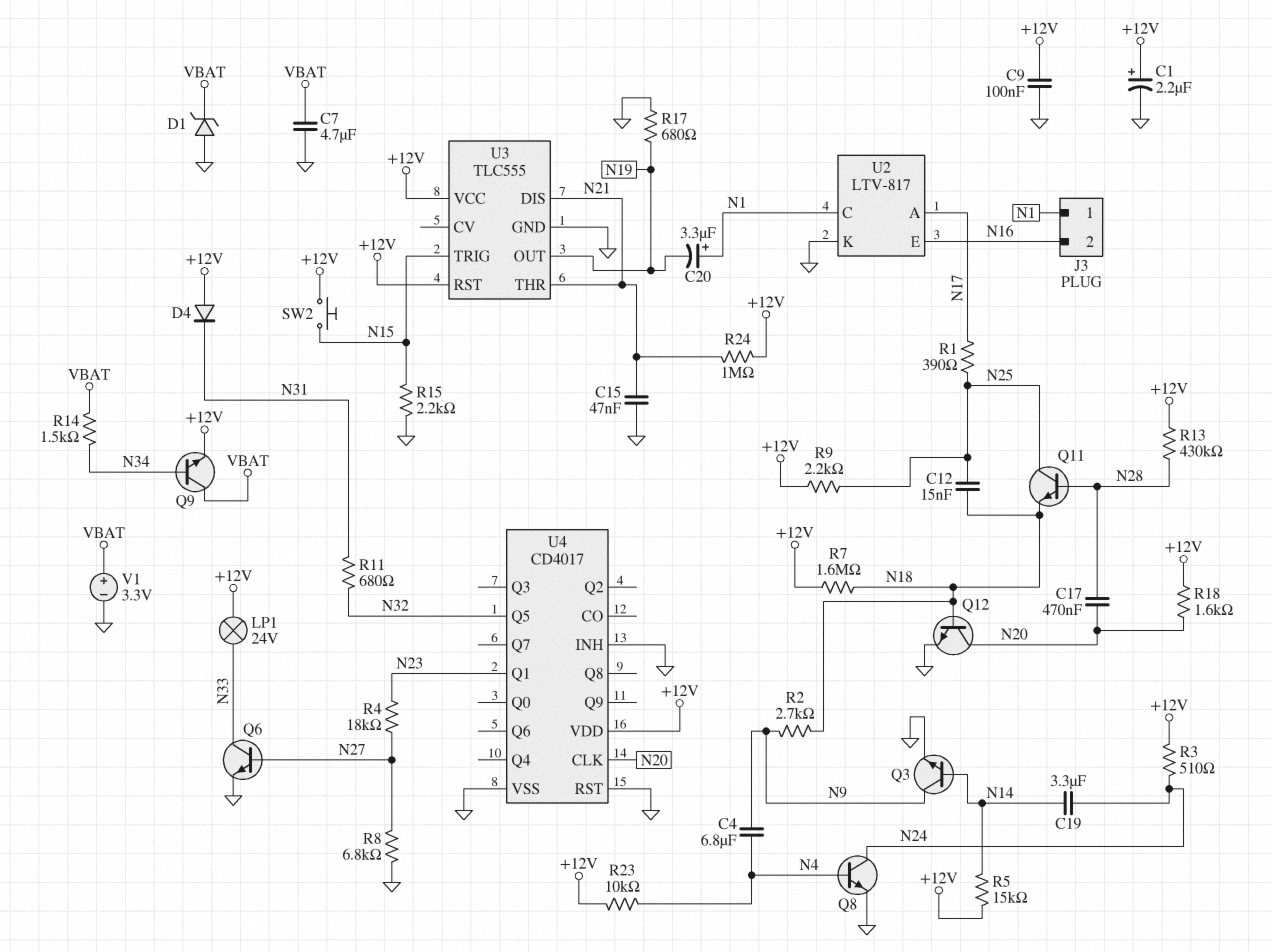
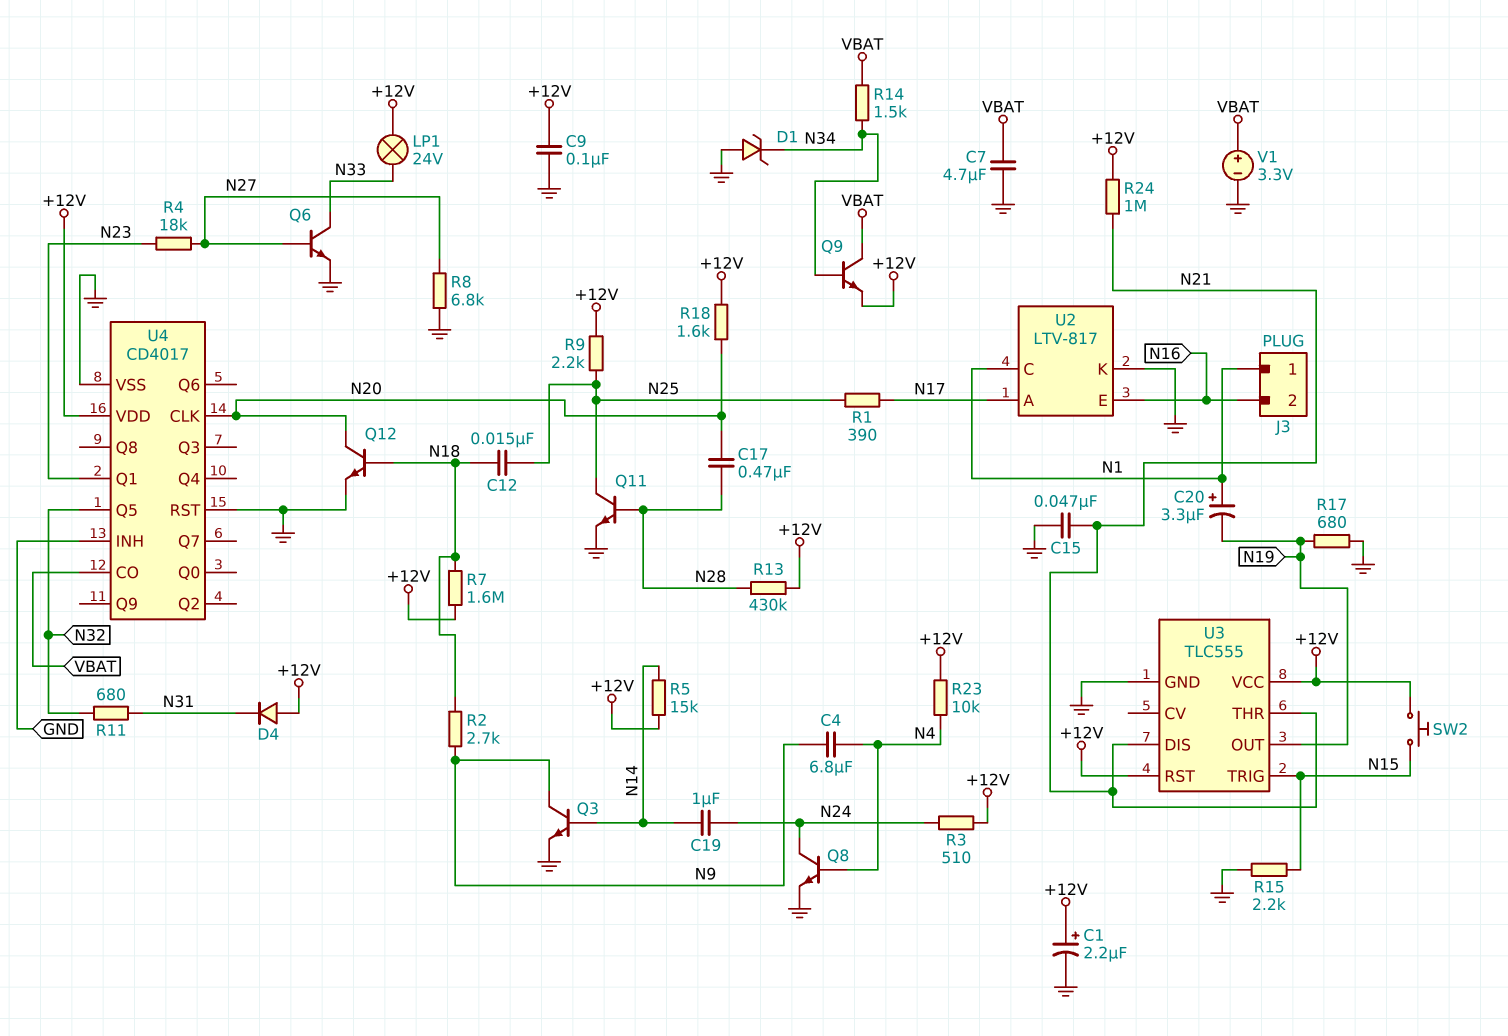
C19: 3.3uF (N14, N24) -> 1uF (N14, N24)
D1: zener (A GND, K VBAT) -> zener (A GND, K N34)
Q11: NPN (B N28, C N25, E N18) -> NPN (B N28, C N25, E GND)
U4 pin CO: none -> VBAT

